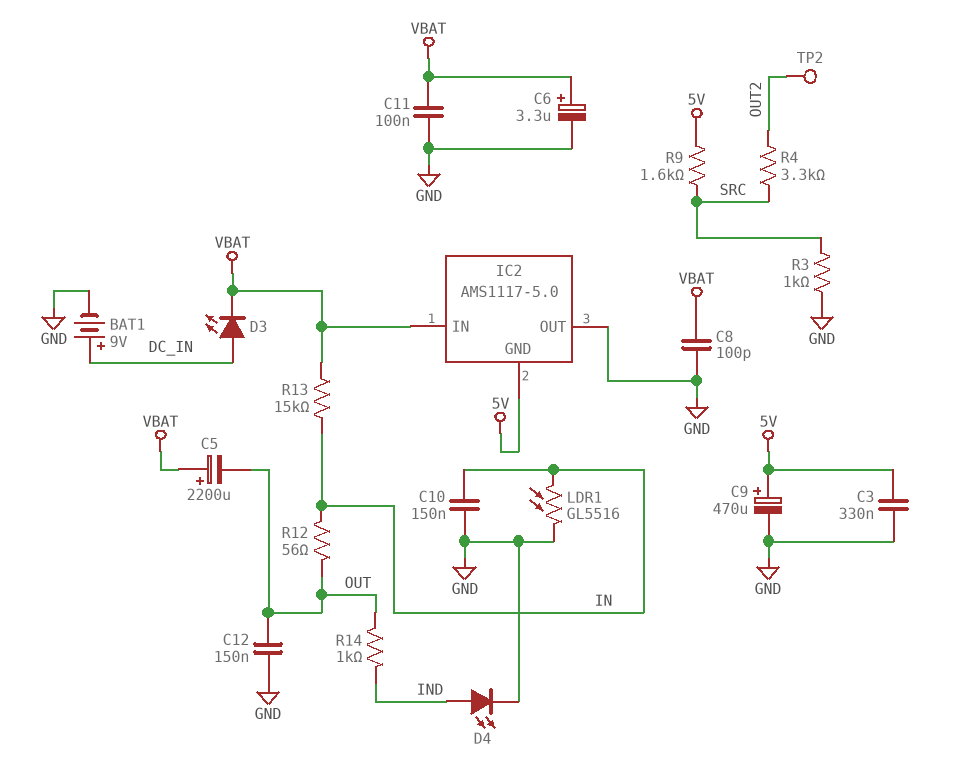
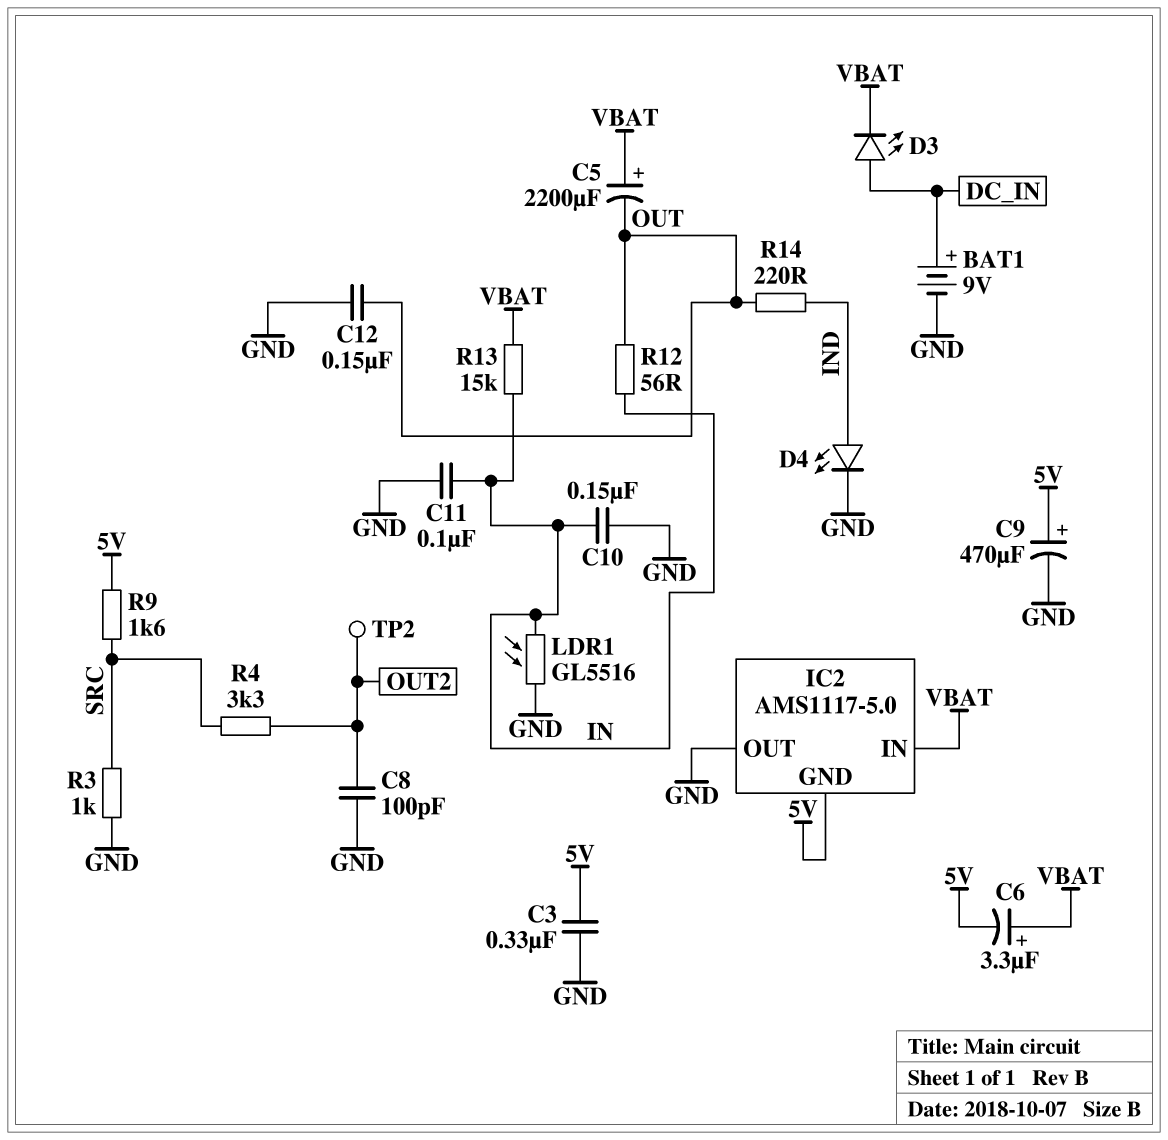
C6: 3.3uF (plus VBAT, minus GND) -> 3.3uF (plus VBAT, minus 5V)
C8: 100pF (GND, VBAT) -> 100pF (GND, OUT2)
C11: 100nF (GND, VBAT) -> 100nF (GND, IN)
R14: 1k (IND, OUT) -> 220 (IND, OUT)

